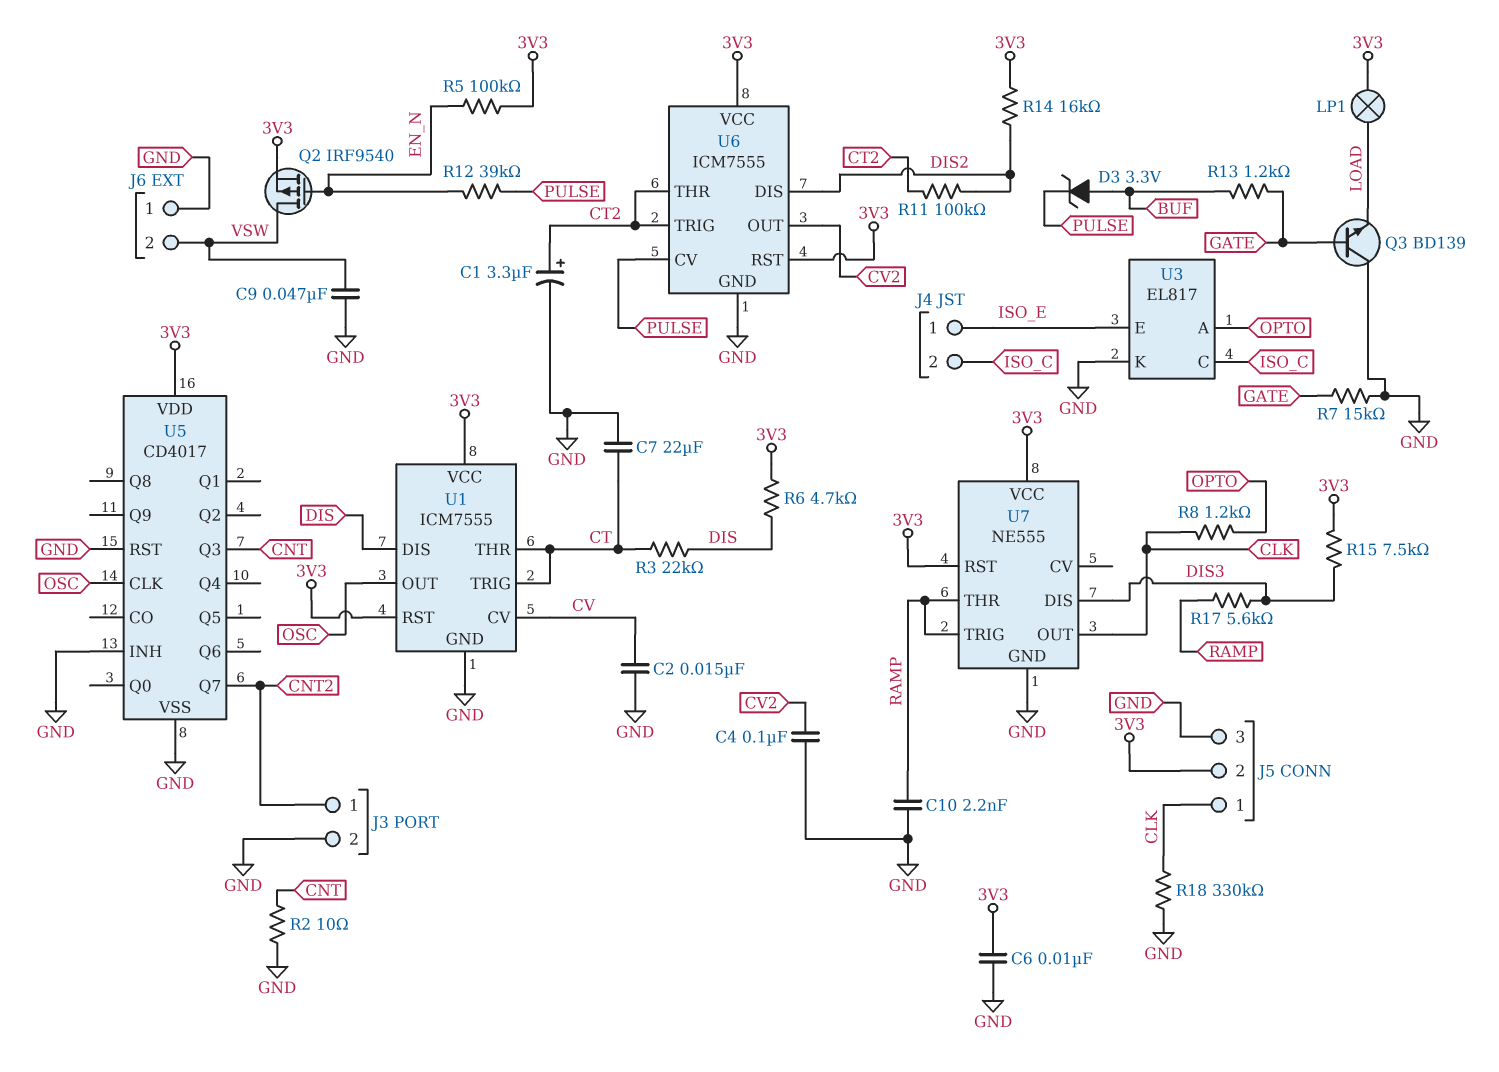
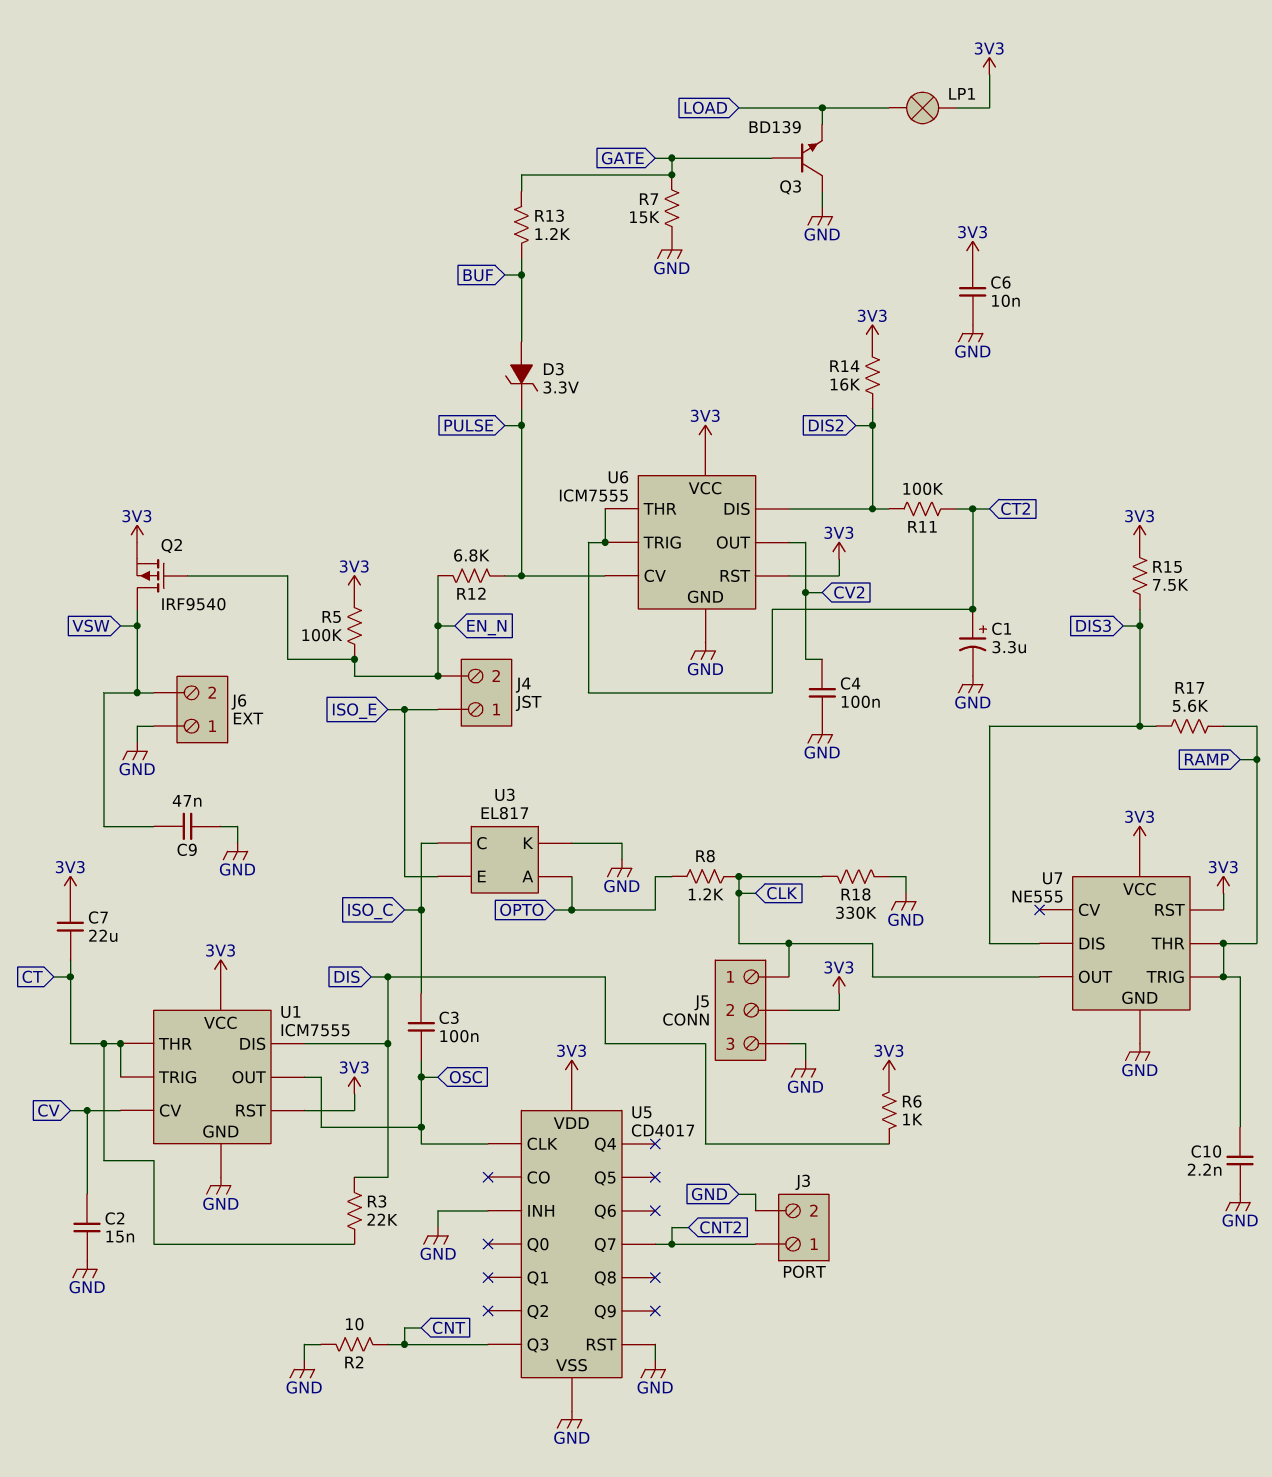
C3: none -> 100nF (ISO_C, OSC)
C7: 22uF (CT, GND) -> 22uF (3V3, CT)
J4 pin 2: ISO_C -> EN_N
R6: 4.7k (3V3, DIS) -> 1k (3V3, DIS)
R12: 39k (EN_N, PULSE) -> 6.8k (EN_N, PULSE)

